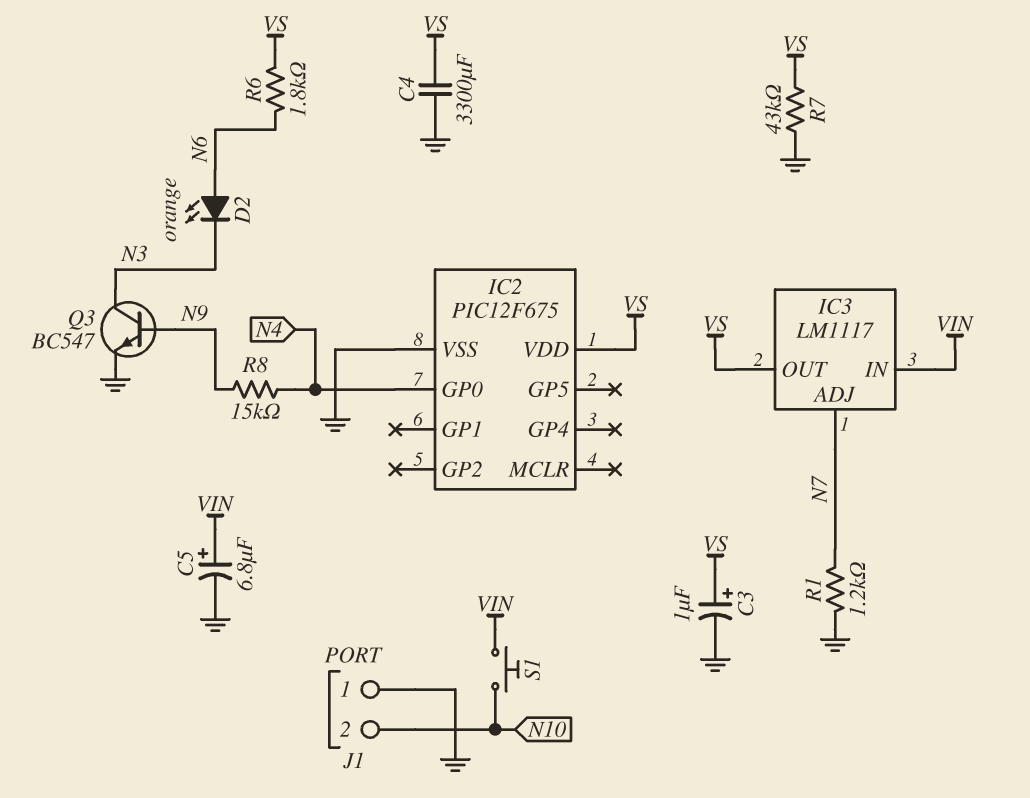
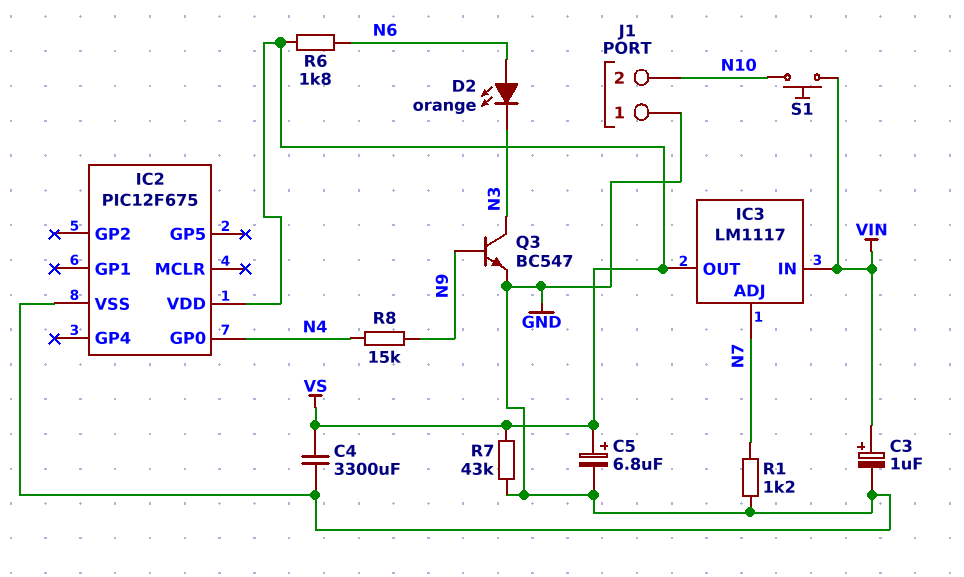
C3: 1uF (plus VS, minus GND) -> 1uF (plus VIN, minus GND)
C5: 6.8uF (plus VIN, minus GND) -> 6.8uF (plus VS, minus GND)

